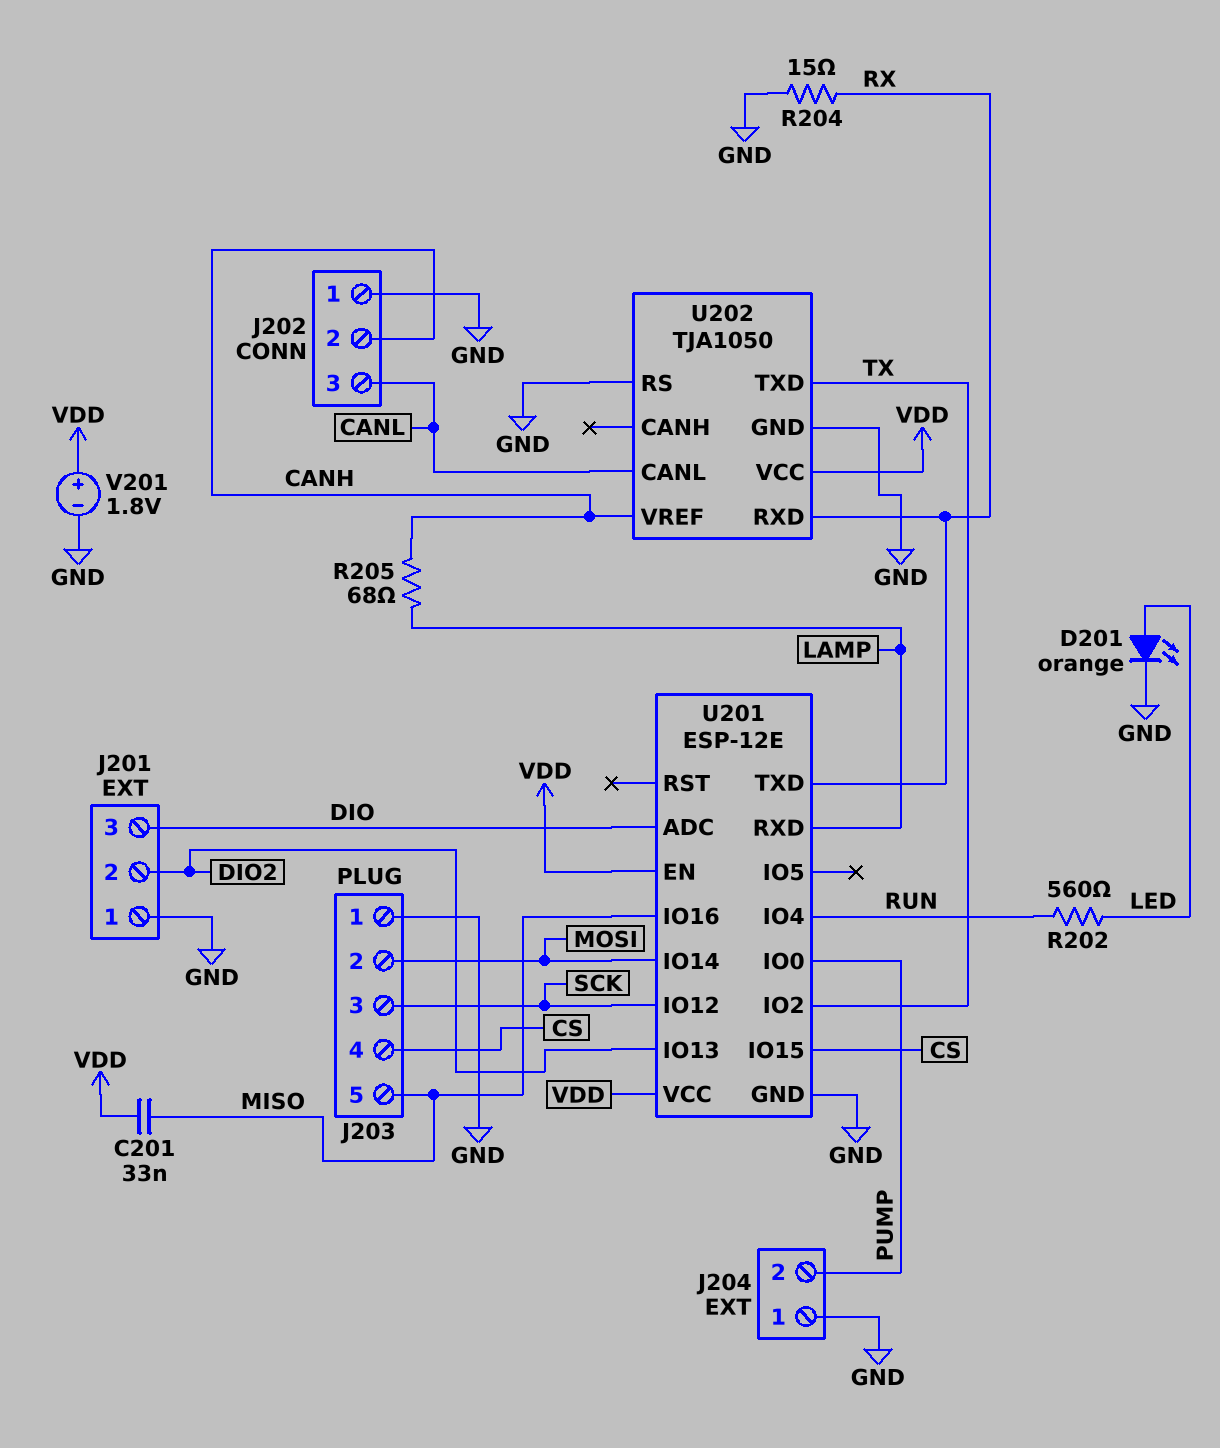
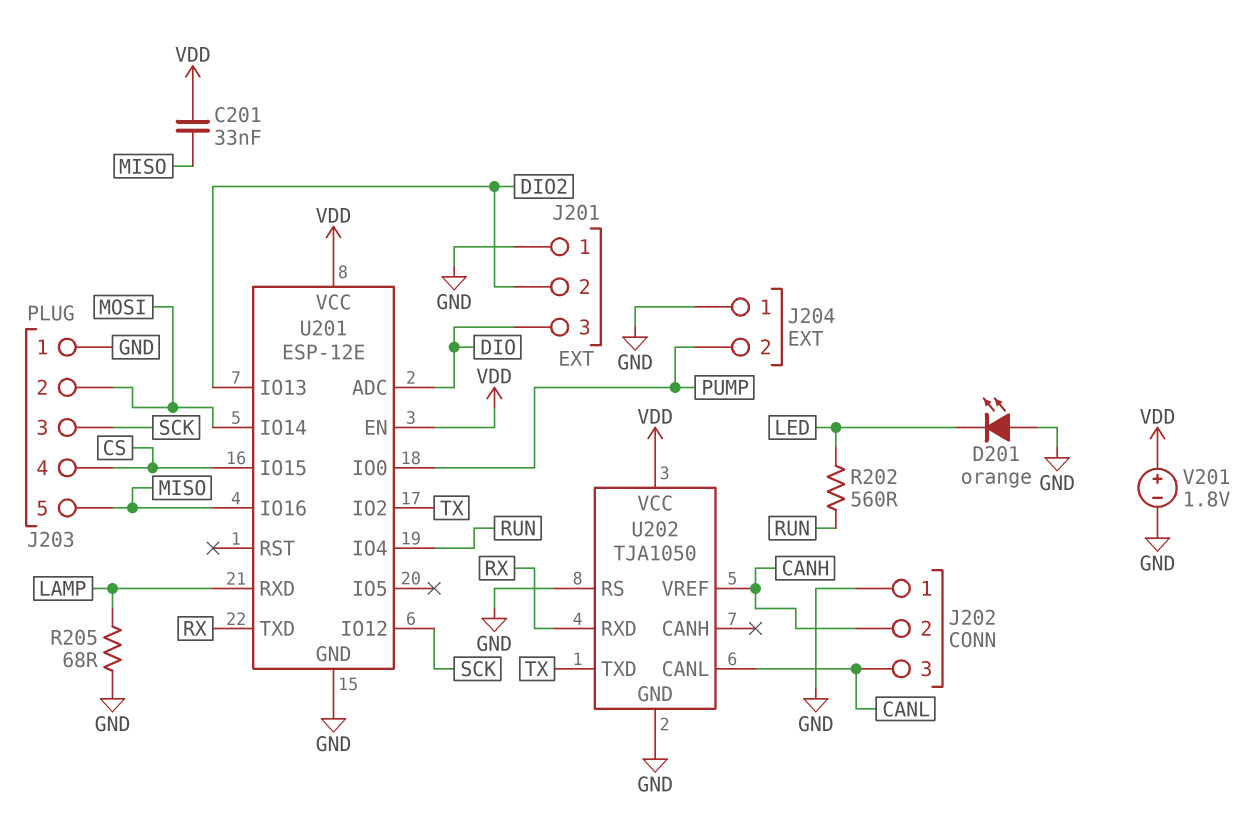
D201: LED orange (A LED, K GND) -> LED orange (A GND, K LED)
R204: 15 (GND, RX) -> none
R205: 68 (CANH, LAMP) -> 68 (GND, LAMP)

